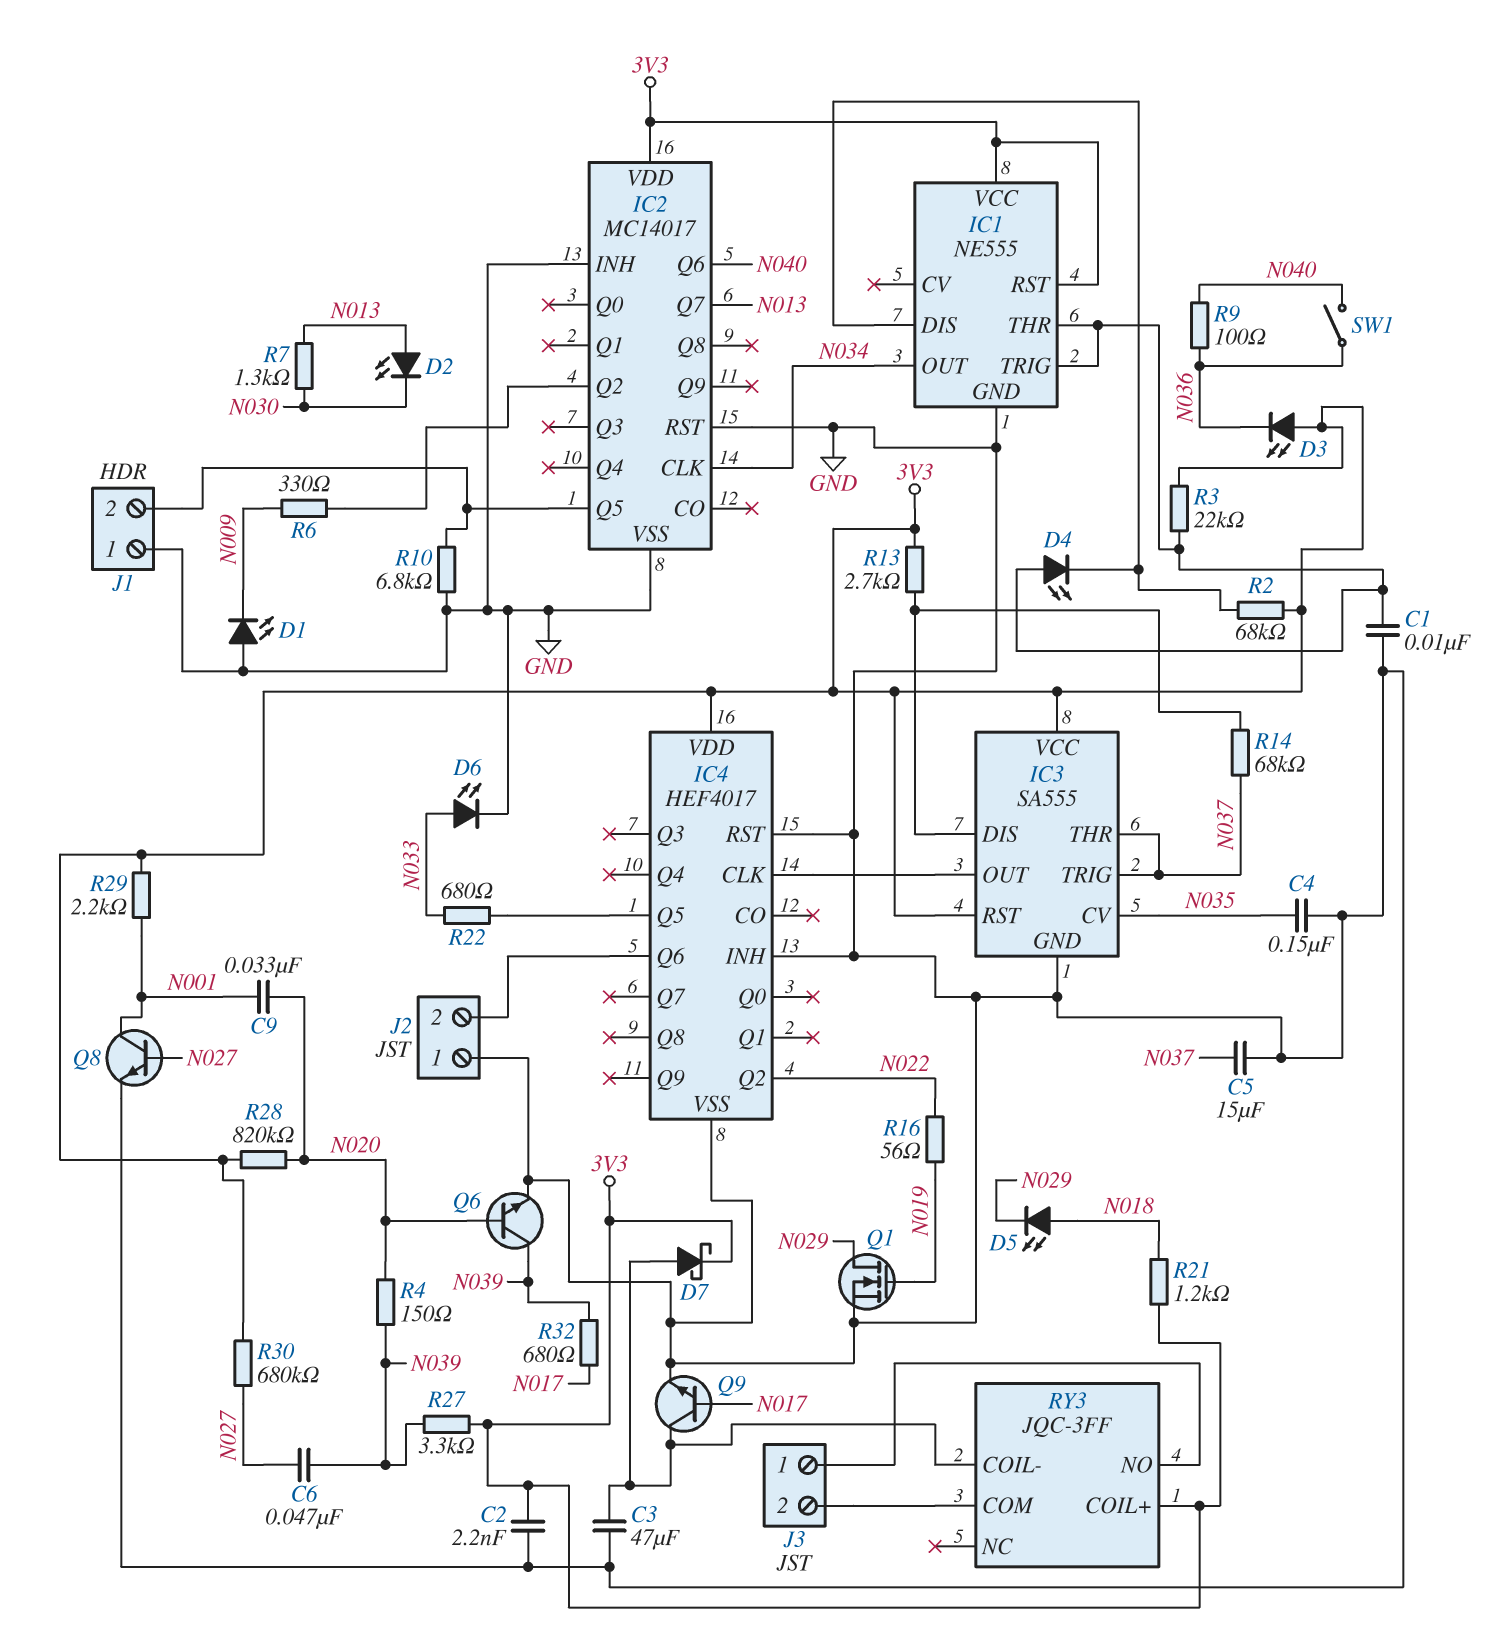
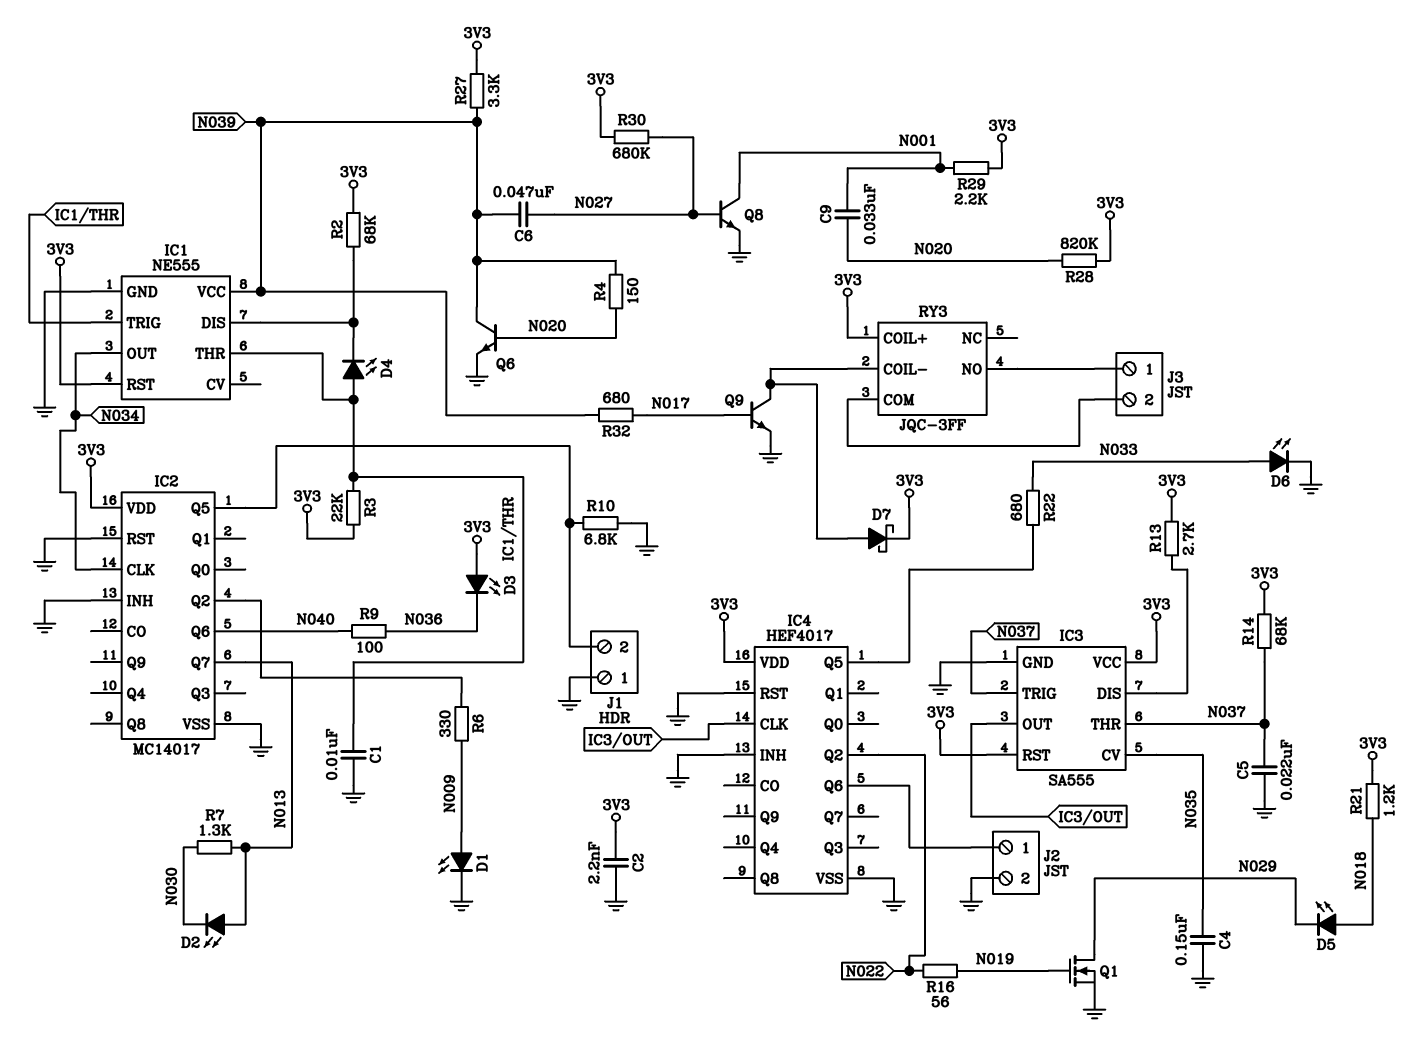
C3: 47uF (GND, RY3/COIL-) -> none
C5: 15uF (GND, N037) -> 22nF (GND, N037)
D1: LED (A GND, K N009) -> LED (A N009, K GND)
IC1 pin VCC: 3V3 -> N039
J2 pin 1: GND -> IC4/Q6
J2 pin 2: IC4/Q6 -> GND
R14: 68k (IC3/DIS, N037) -> 68k (3V3, N037)
SW1: switch (N036, N040) -> none

